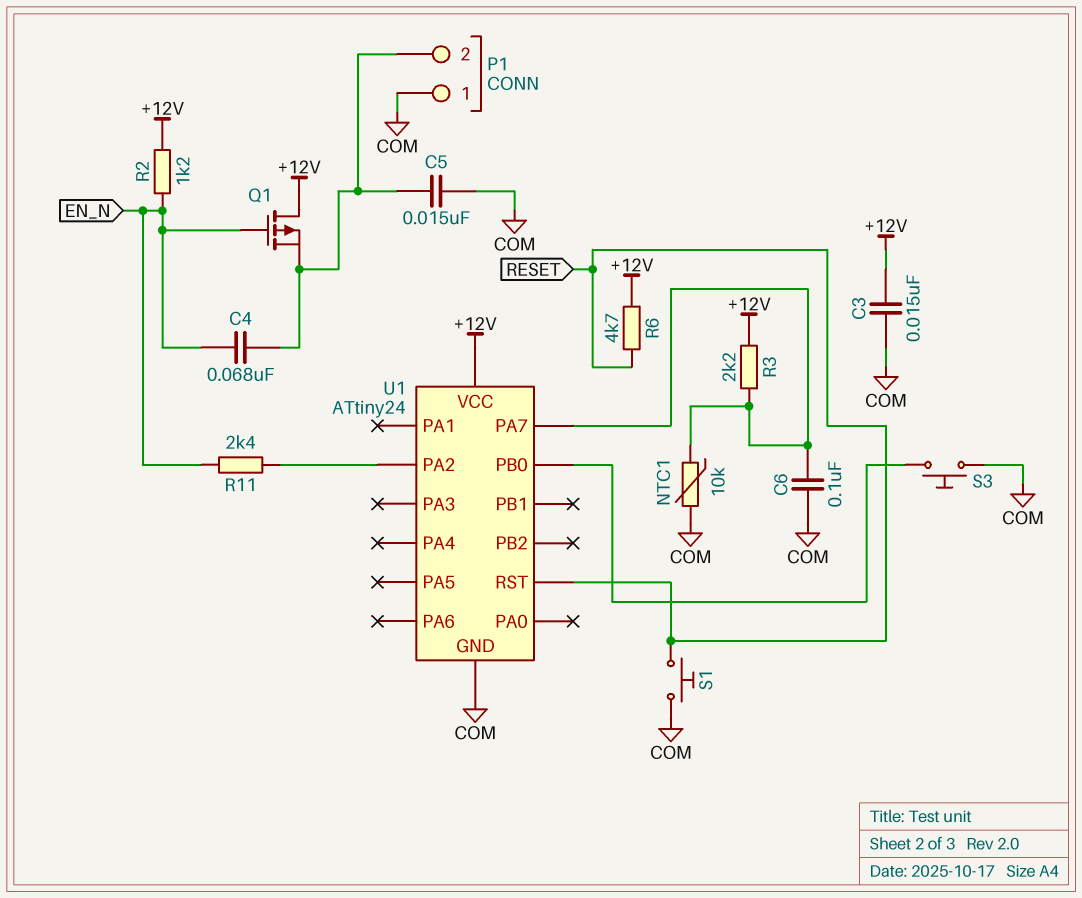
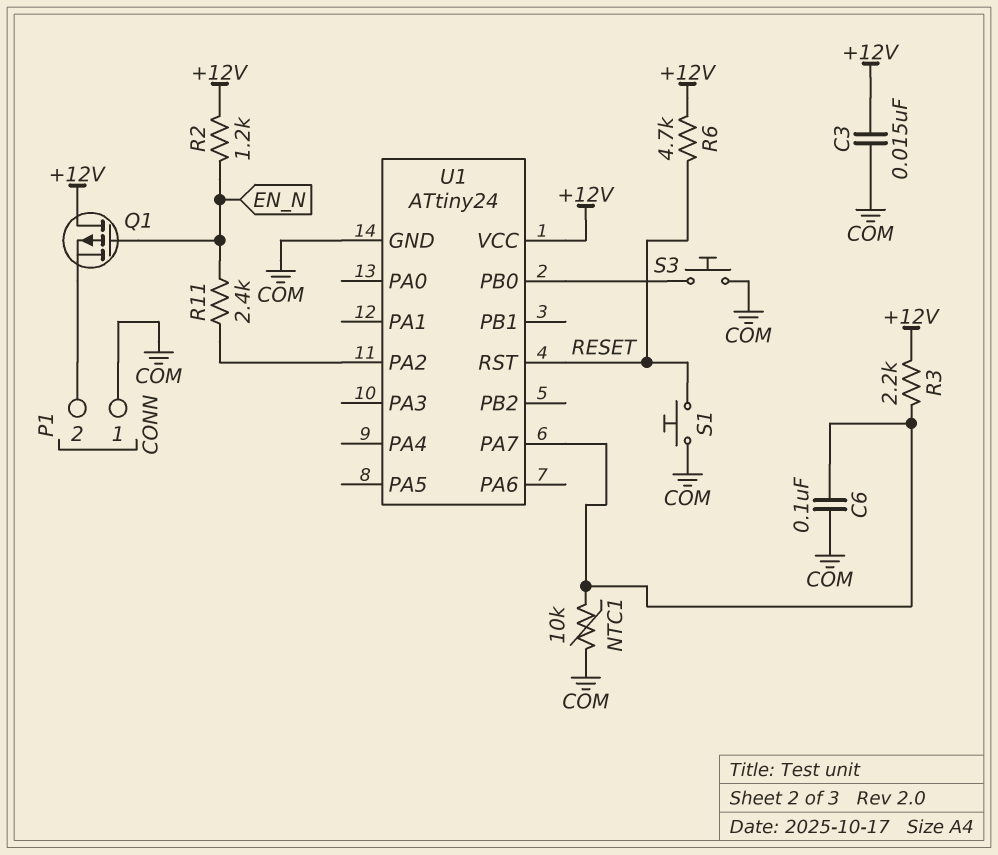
C4: 68nF (EN_N, P1/2) -> none
C5: 15nF (COM, P1/2) -> none

